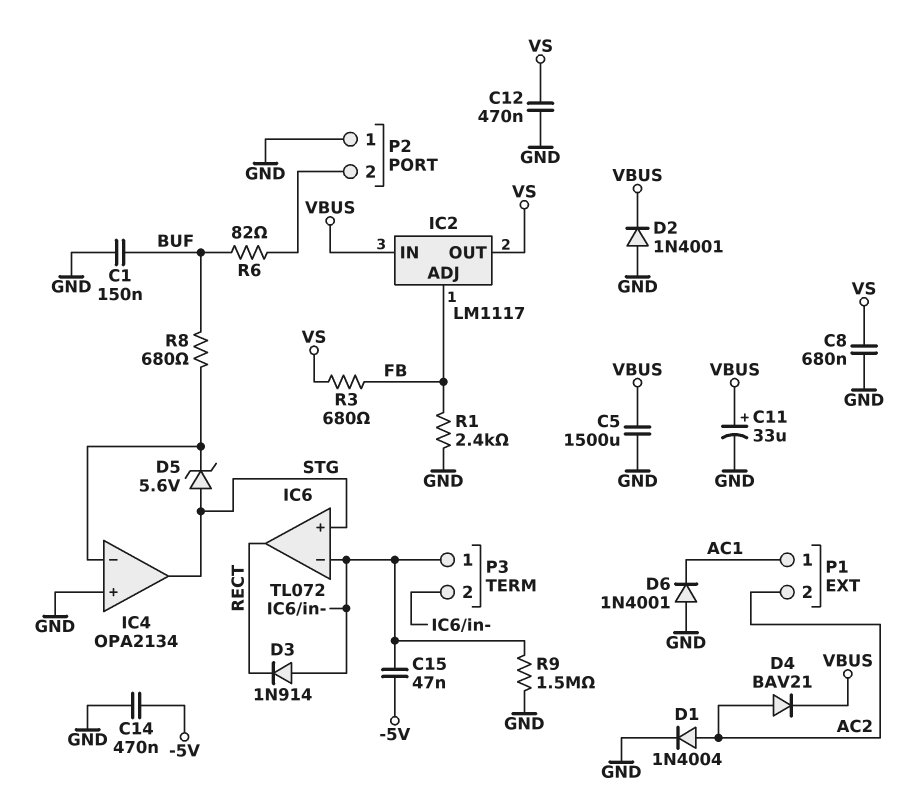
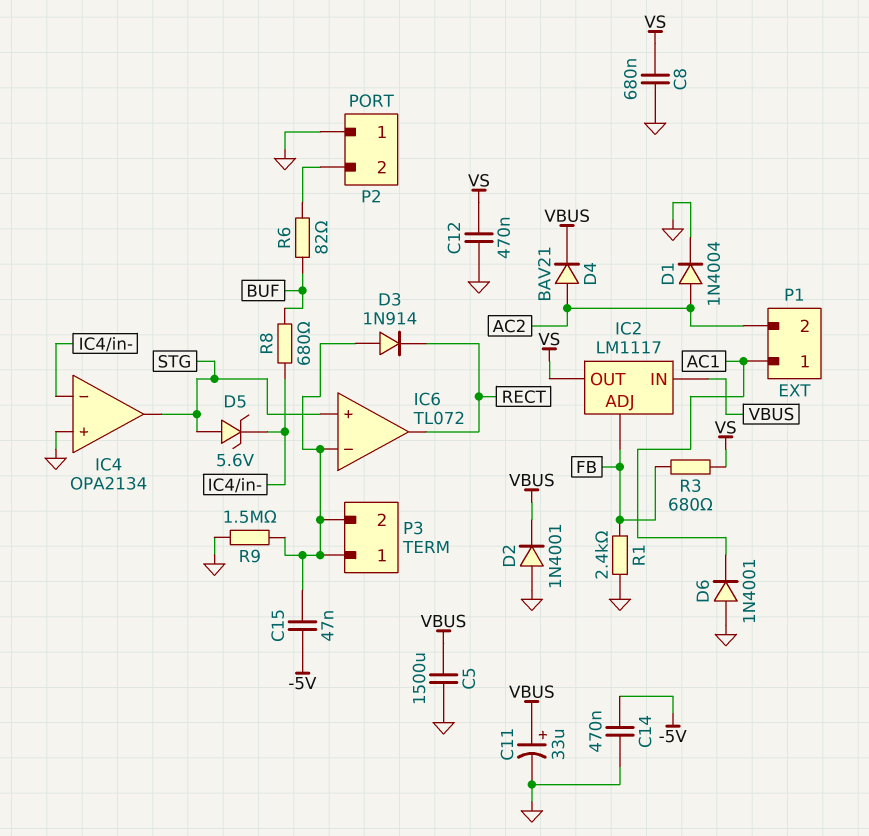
C1: 150nF (BUF, GND) -> none

